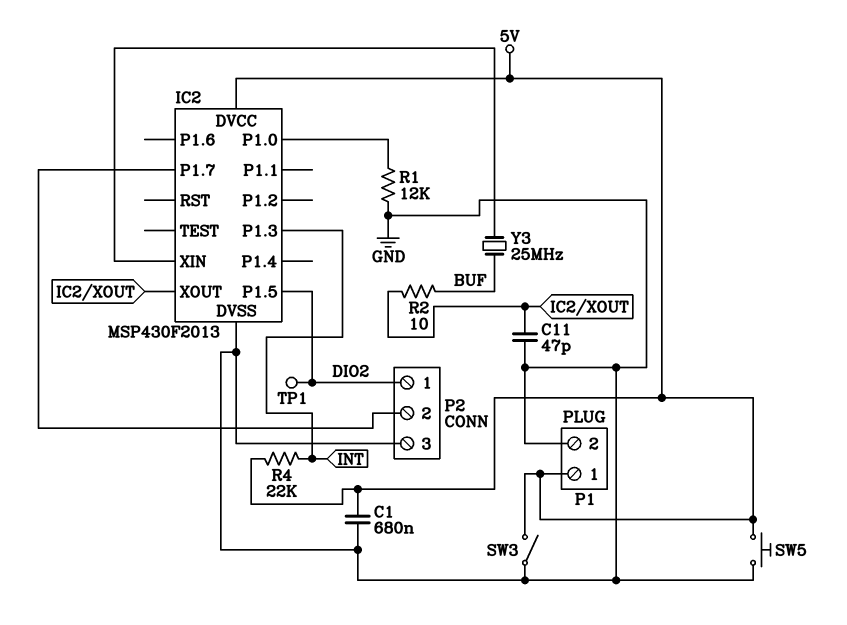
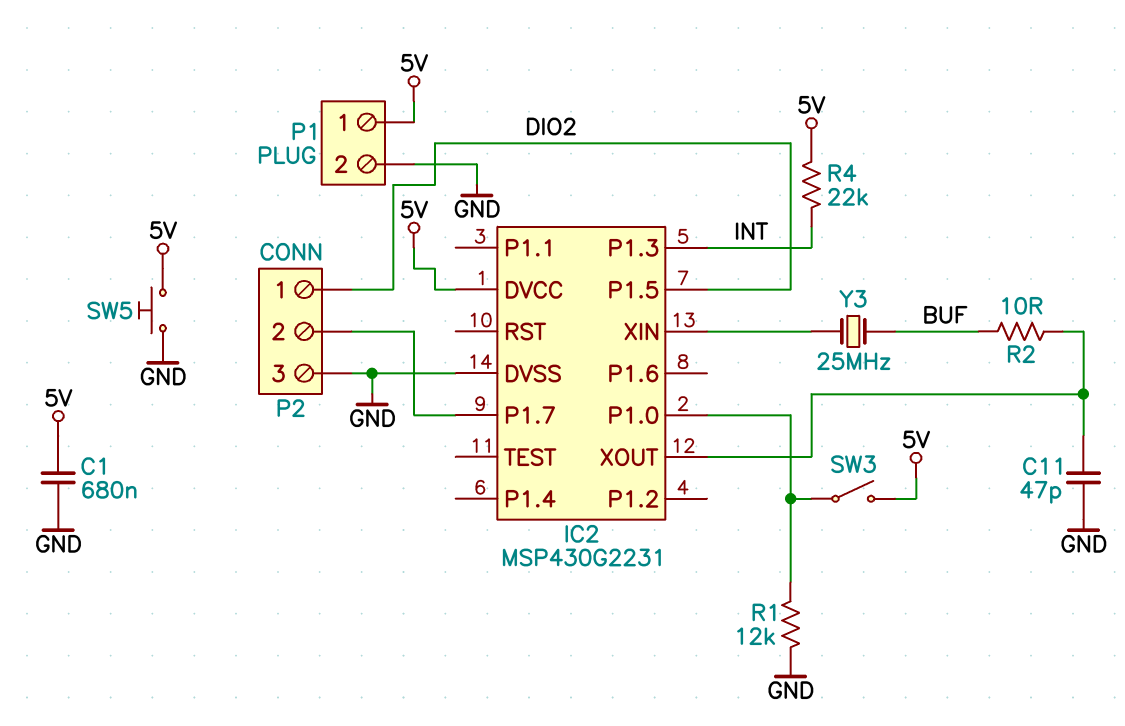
IC2: MSP430F2013 -> MSP430G2231
SW3: switch (5V, GND) -> switch (5V, IC2/P1.0)
TP1: test point (DIO2) -> none

